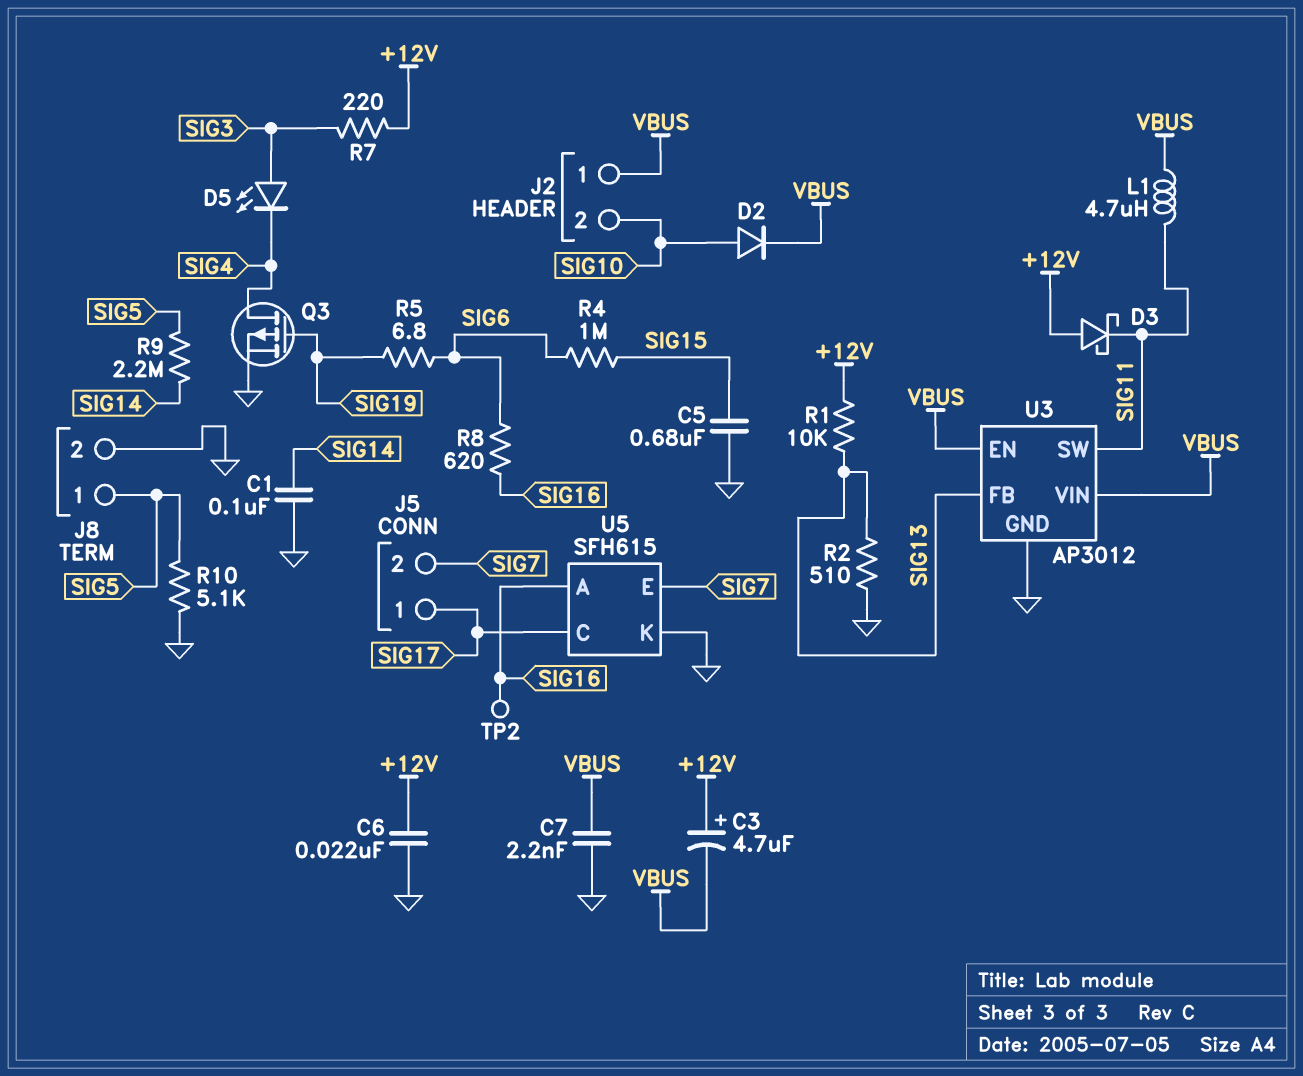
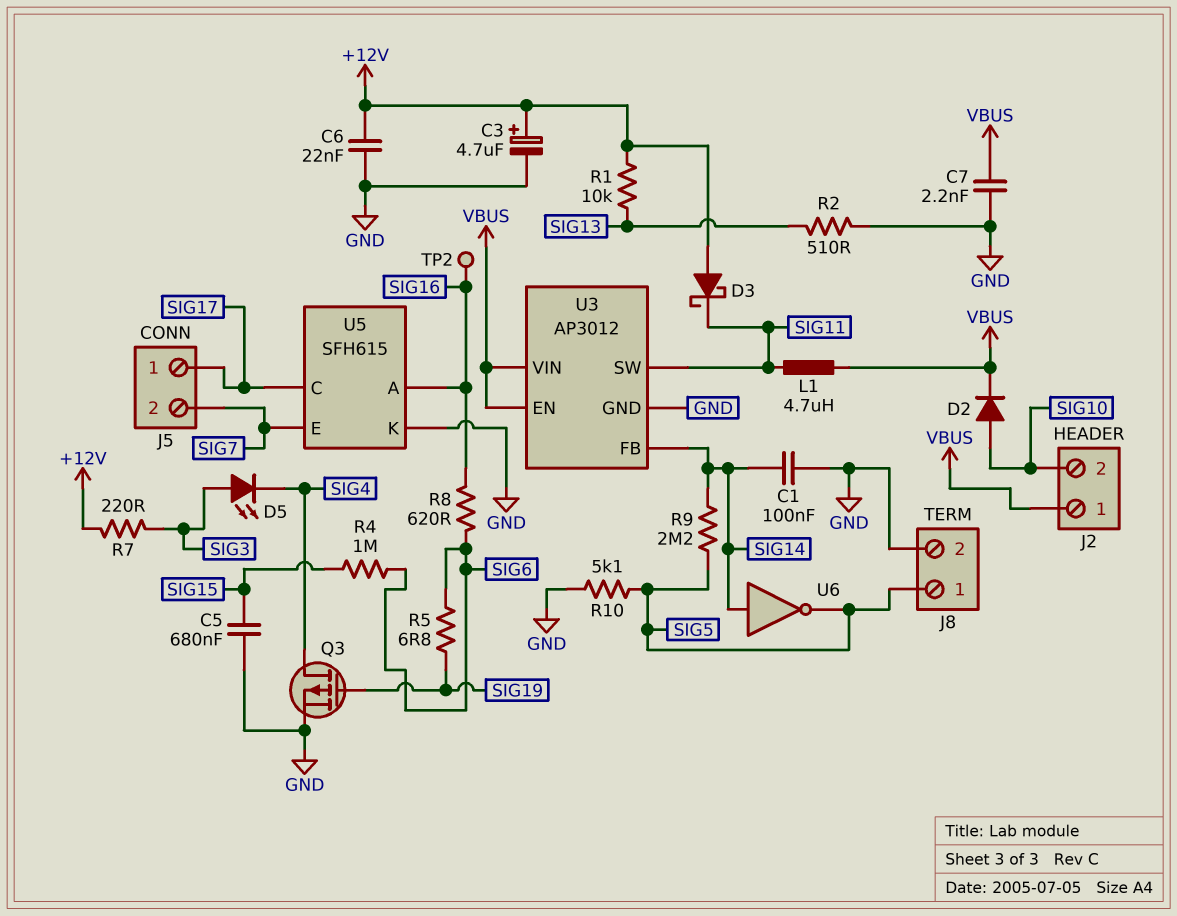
C3: 4.7uF (plus +12V, minus VBUS) -> 4.7uF (plus +12V, minus GND)
U3 pin FB: SIG13 -> SIG14
U6: none -> NOT (in SIG14, out SIG5)

